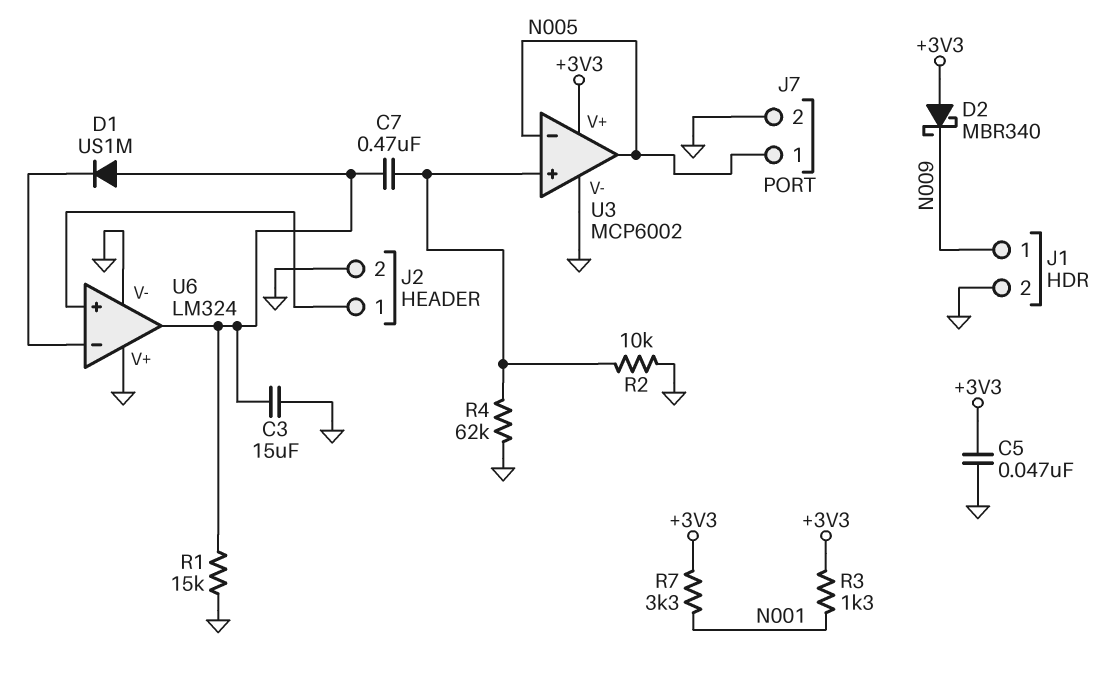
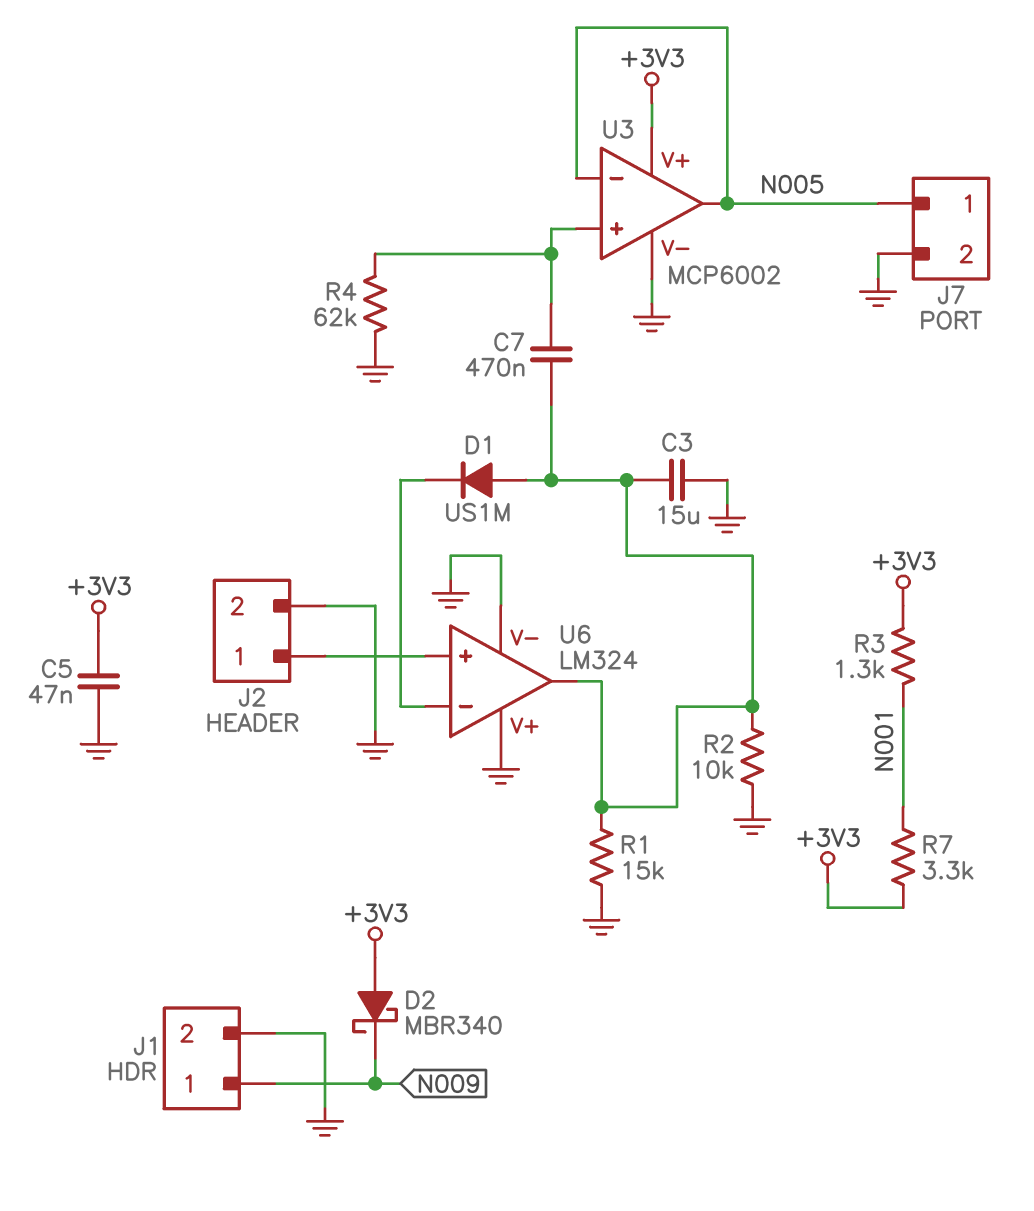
R2: 10k (GND, U3/in+) -> 10k (GND, U6/out)

